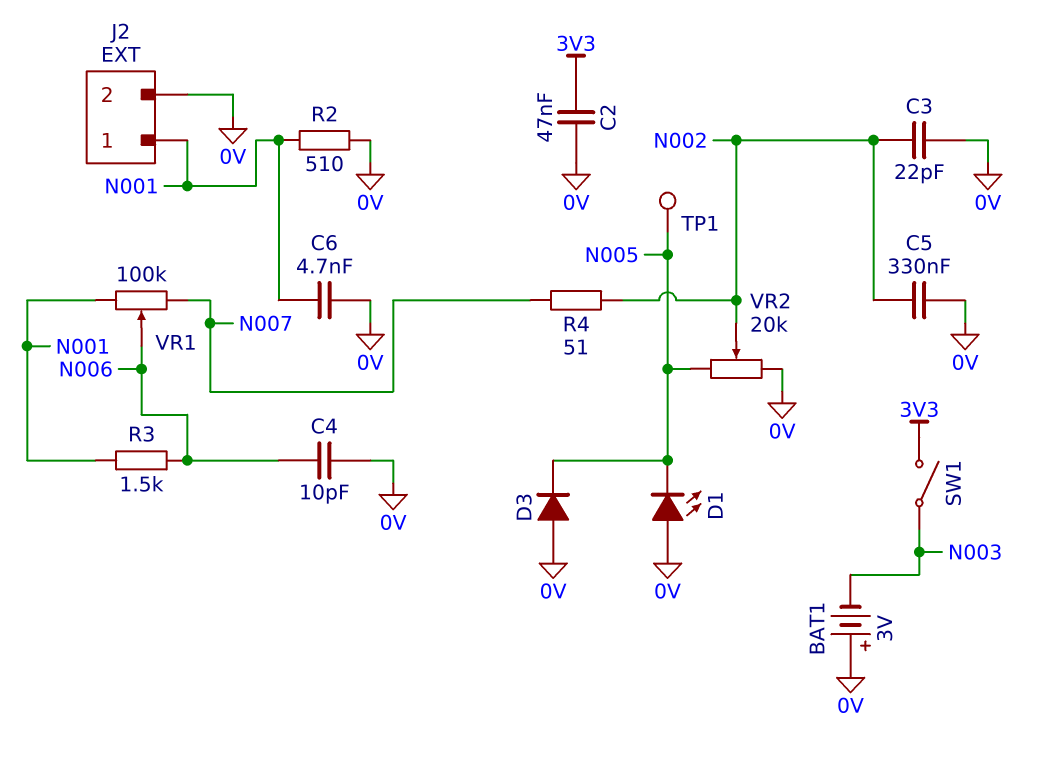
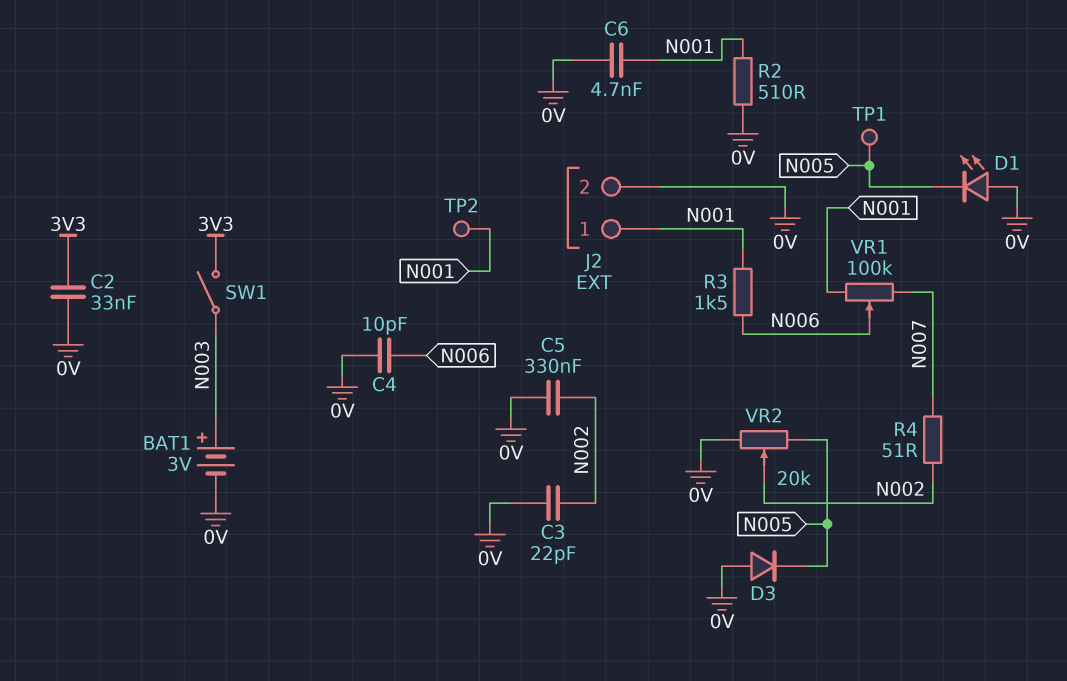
BAT1: 3V (plus 0V, minus N003) -> 3V (plus N003, minus 0V)
C2: 47nF (0V, 3V3) -> 33nF (0V, 3V3)
TP2: none -> test point (N001)

